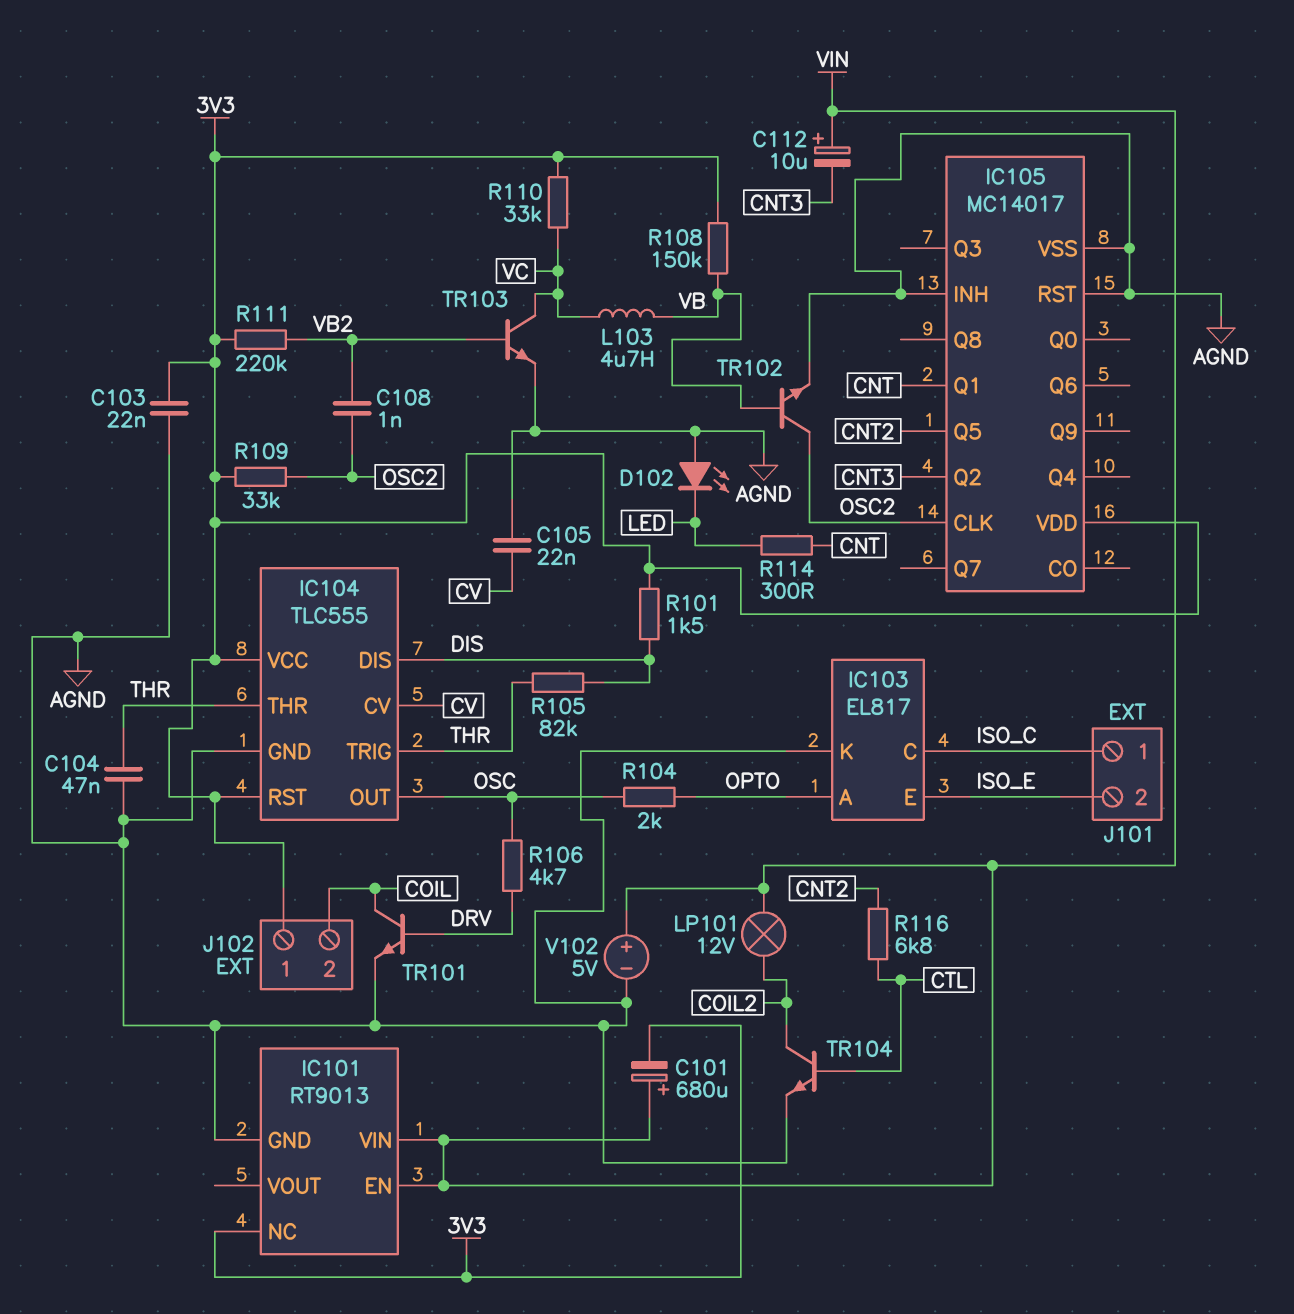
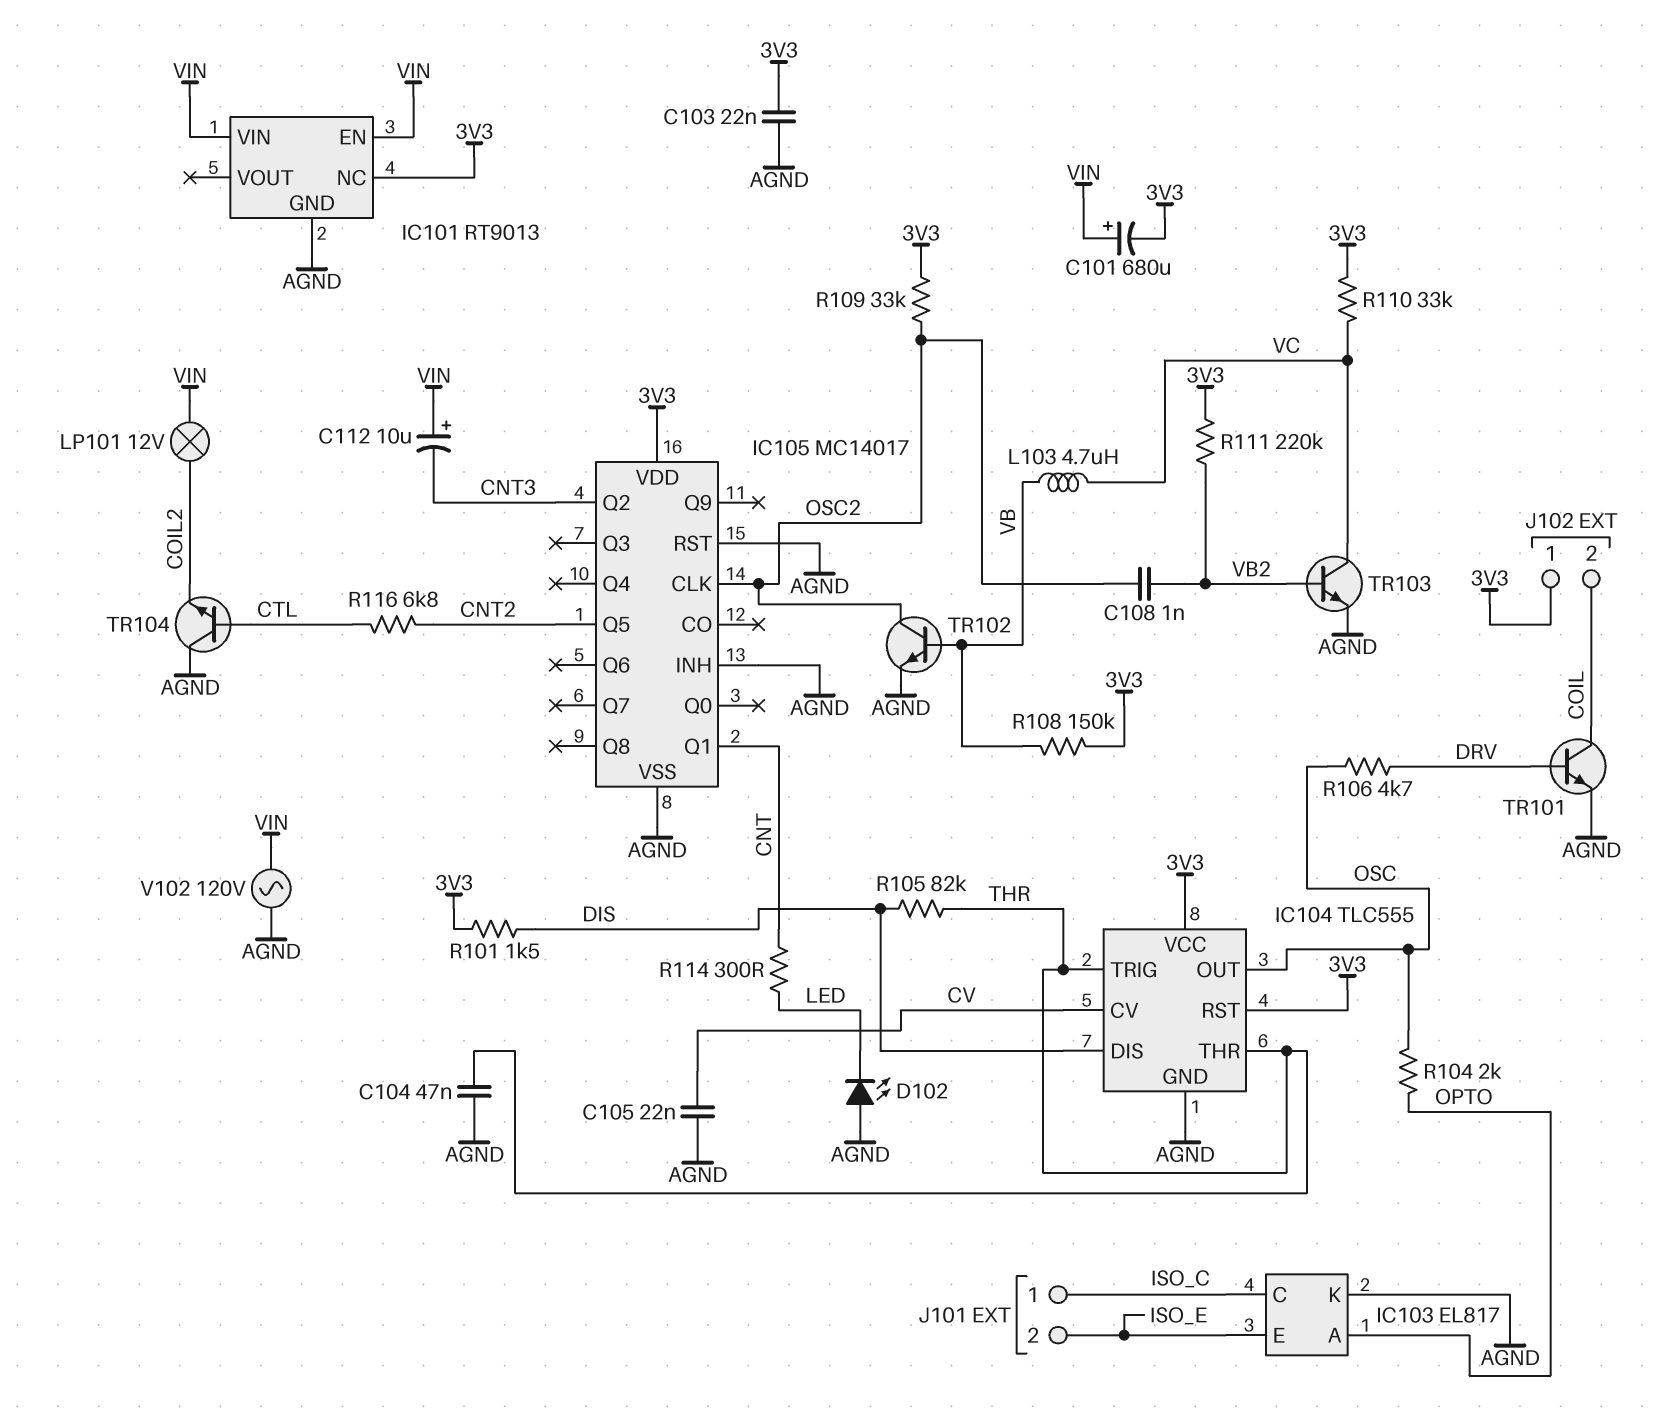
TR104: NPN (B CTL, C COIL2, E AGND) -> NPN (B CTL, C AGND, E COIL2)
V102: 5V (plus VIN, minus AGND) -> AC 120V (AGND, VIN)

